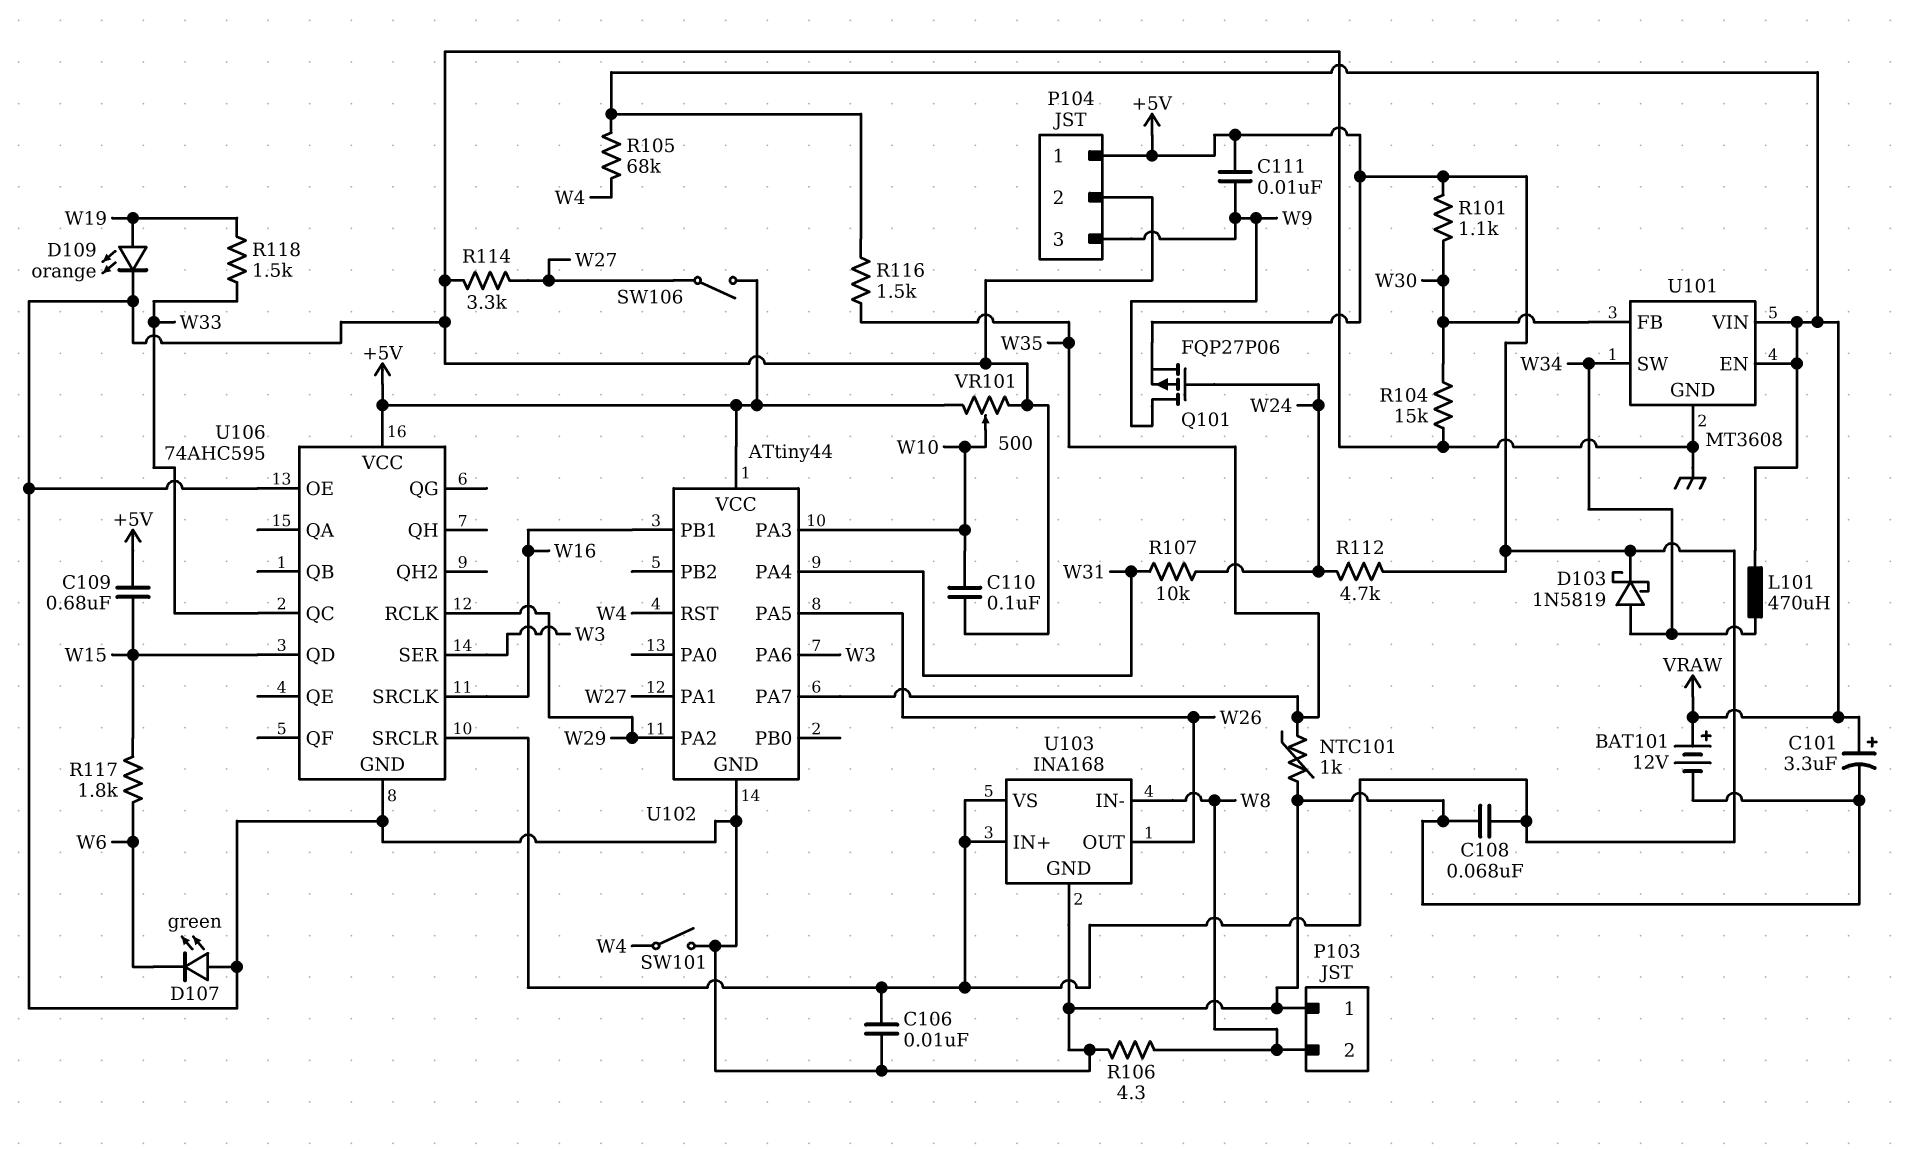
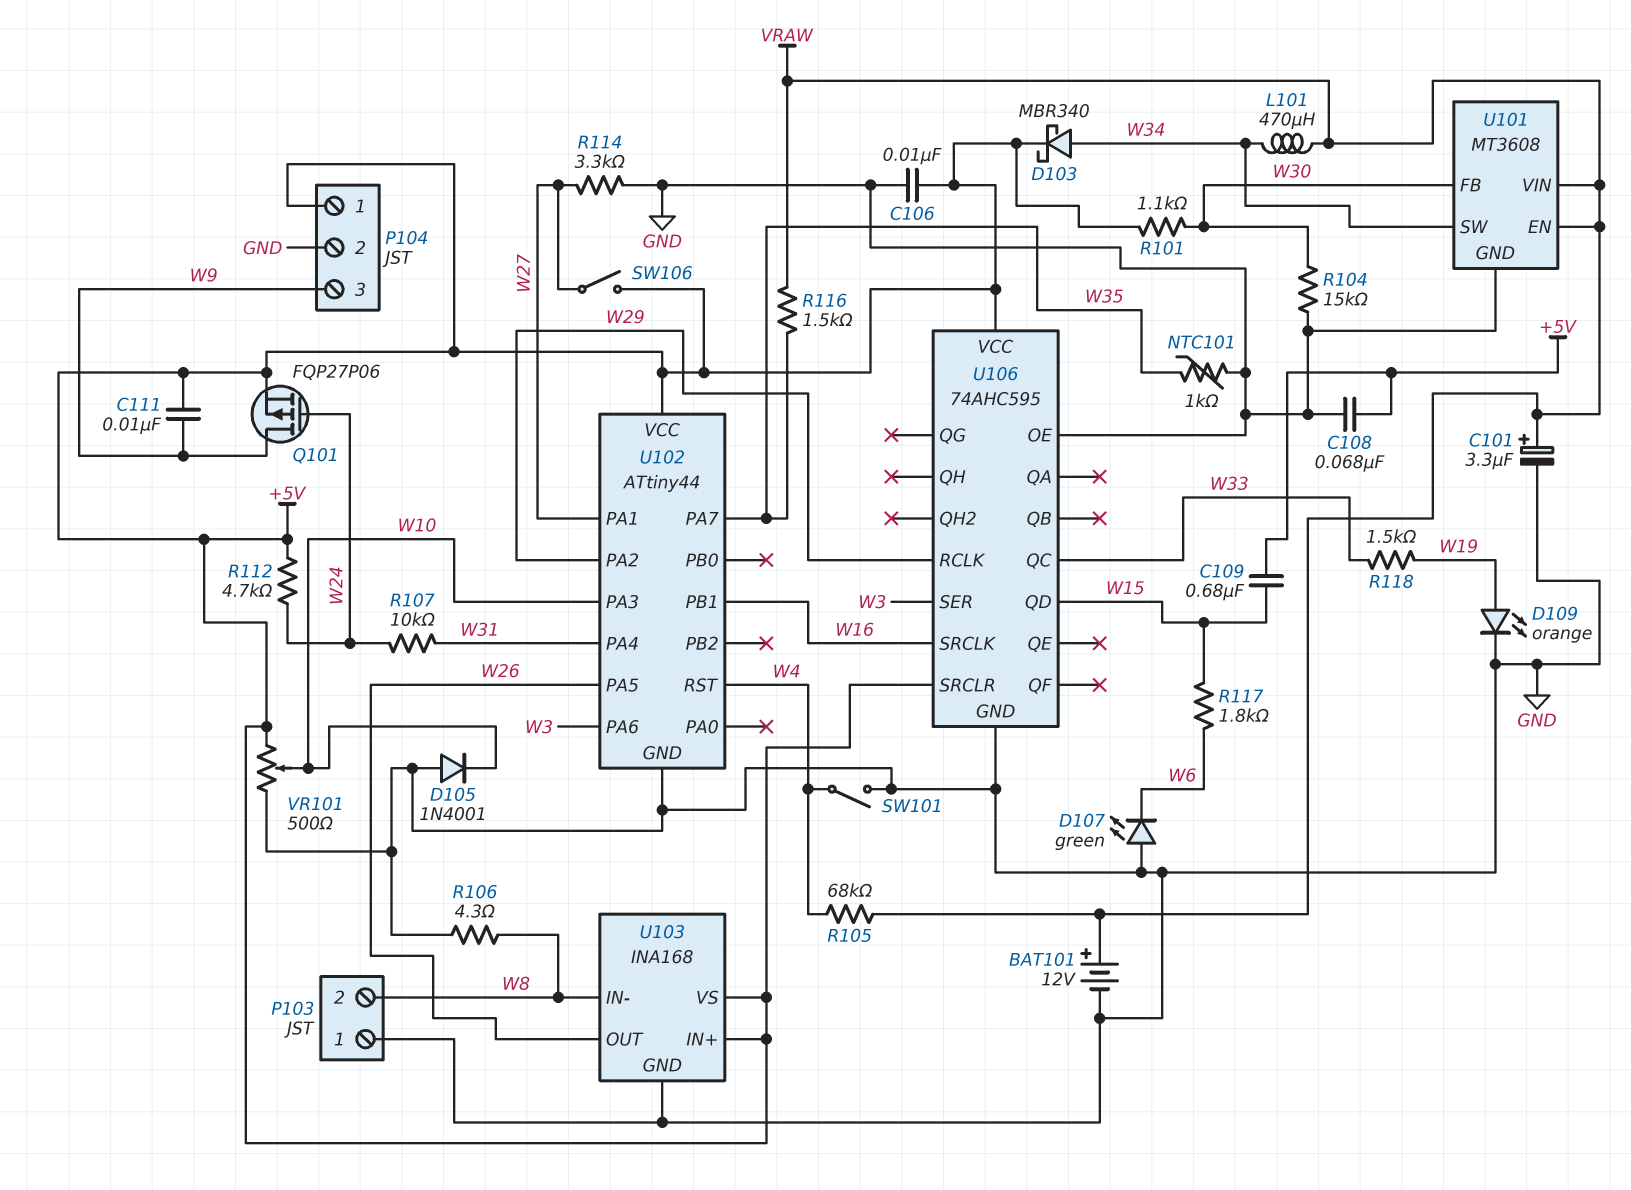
C110: 100nF (GND, W10) -> none
D103: schottky 1N5819 (A W34, K +5V) -> schottky MBR340 (A W34, K +5V)
D105: none -> diode 1N4001 (A GND, K W10)

